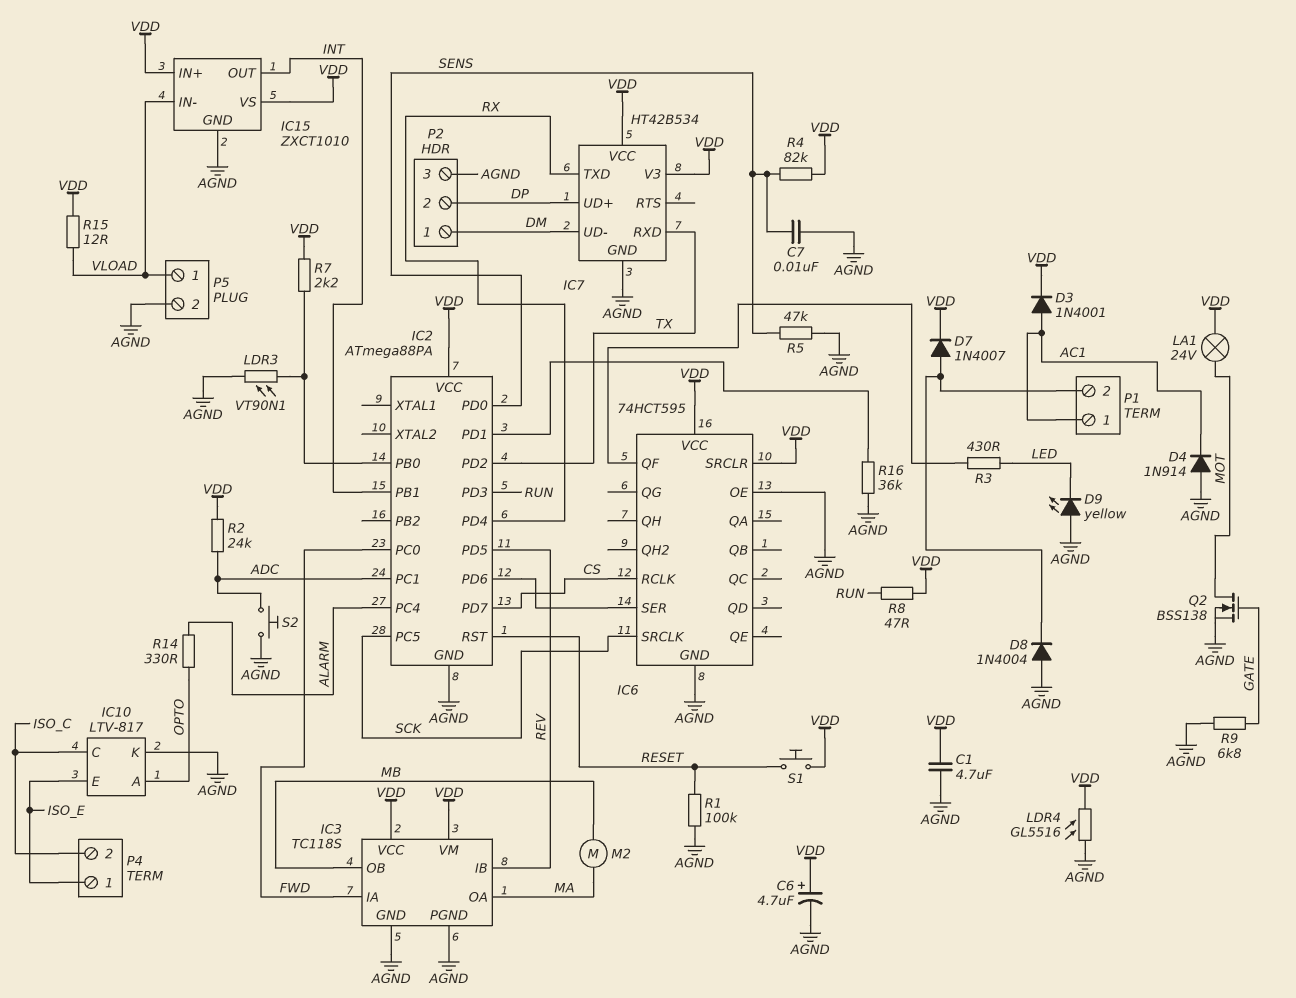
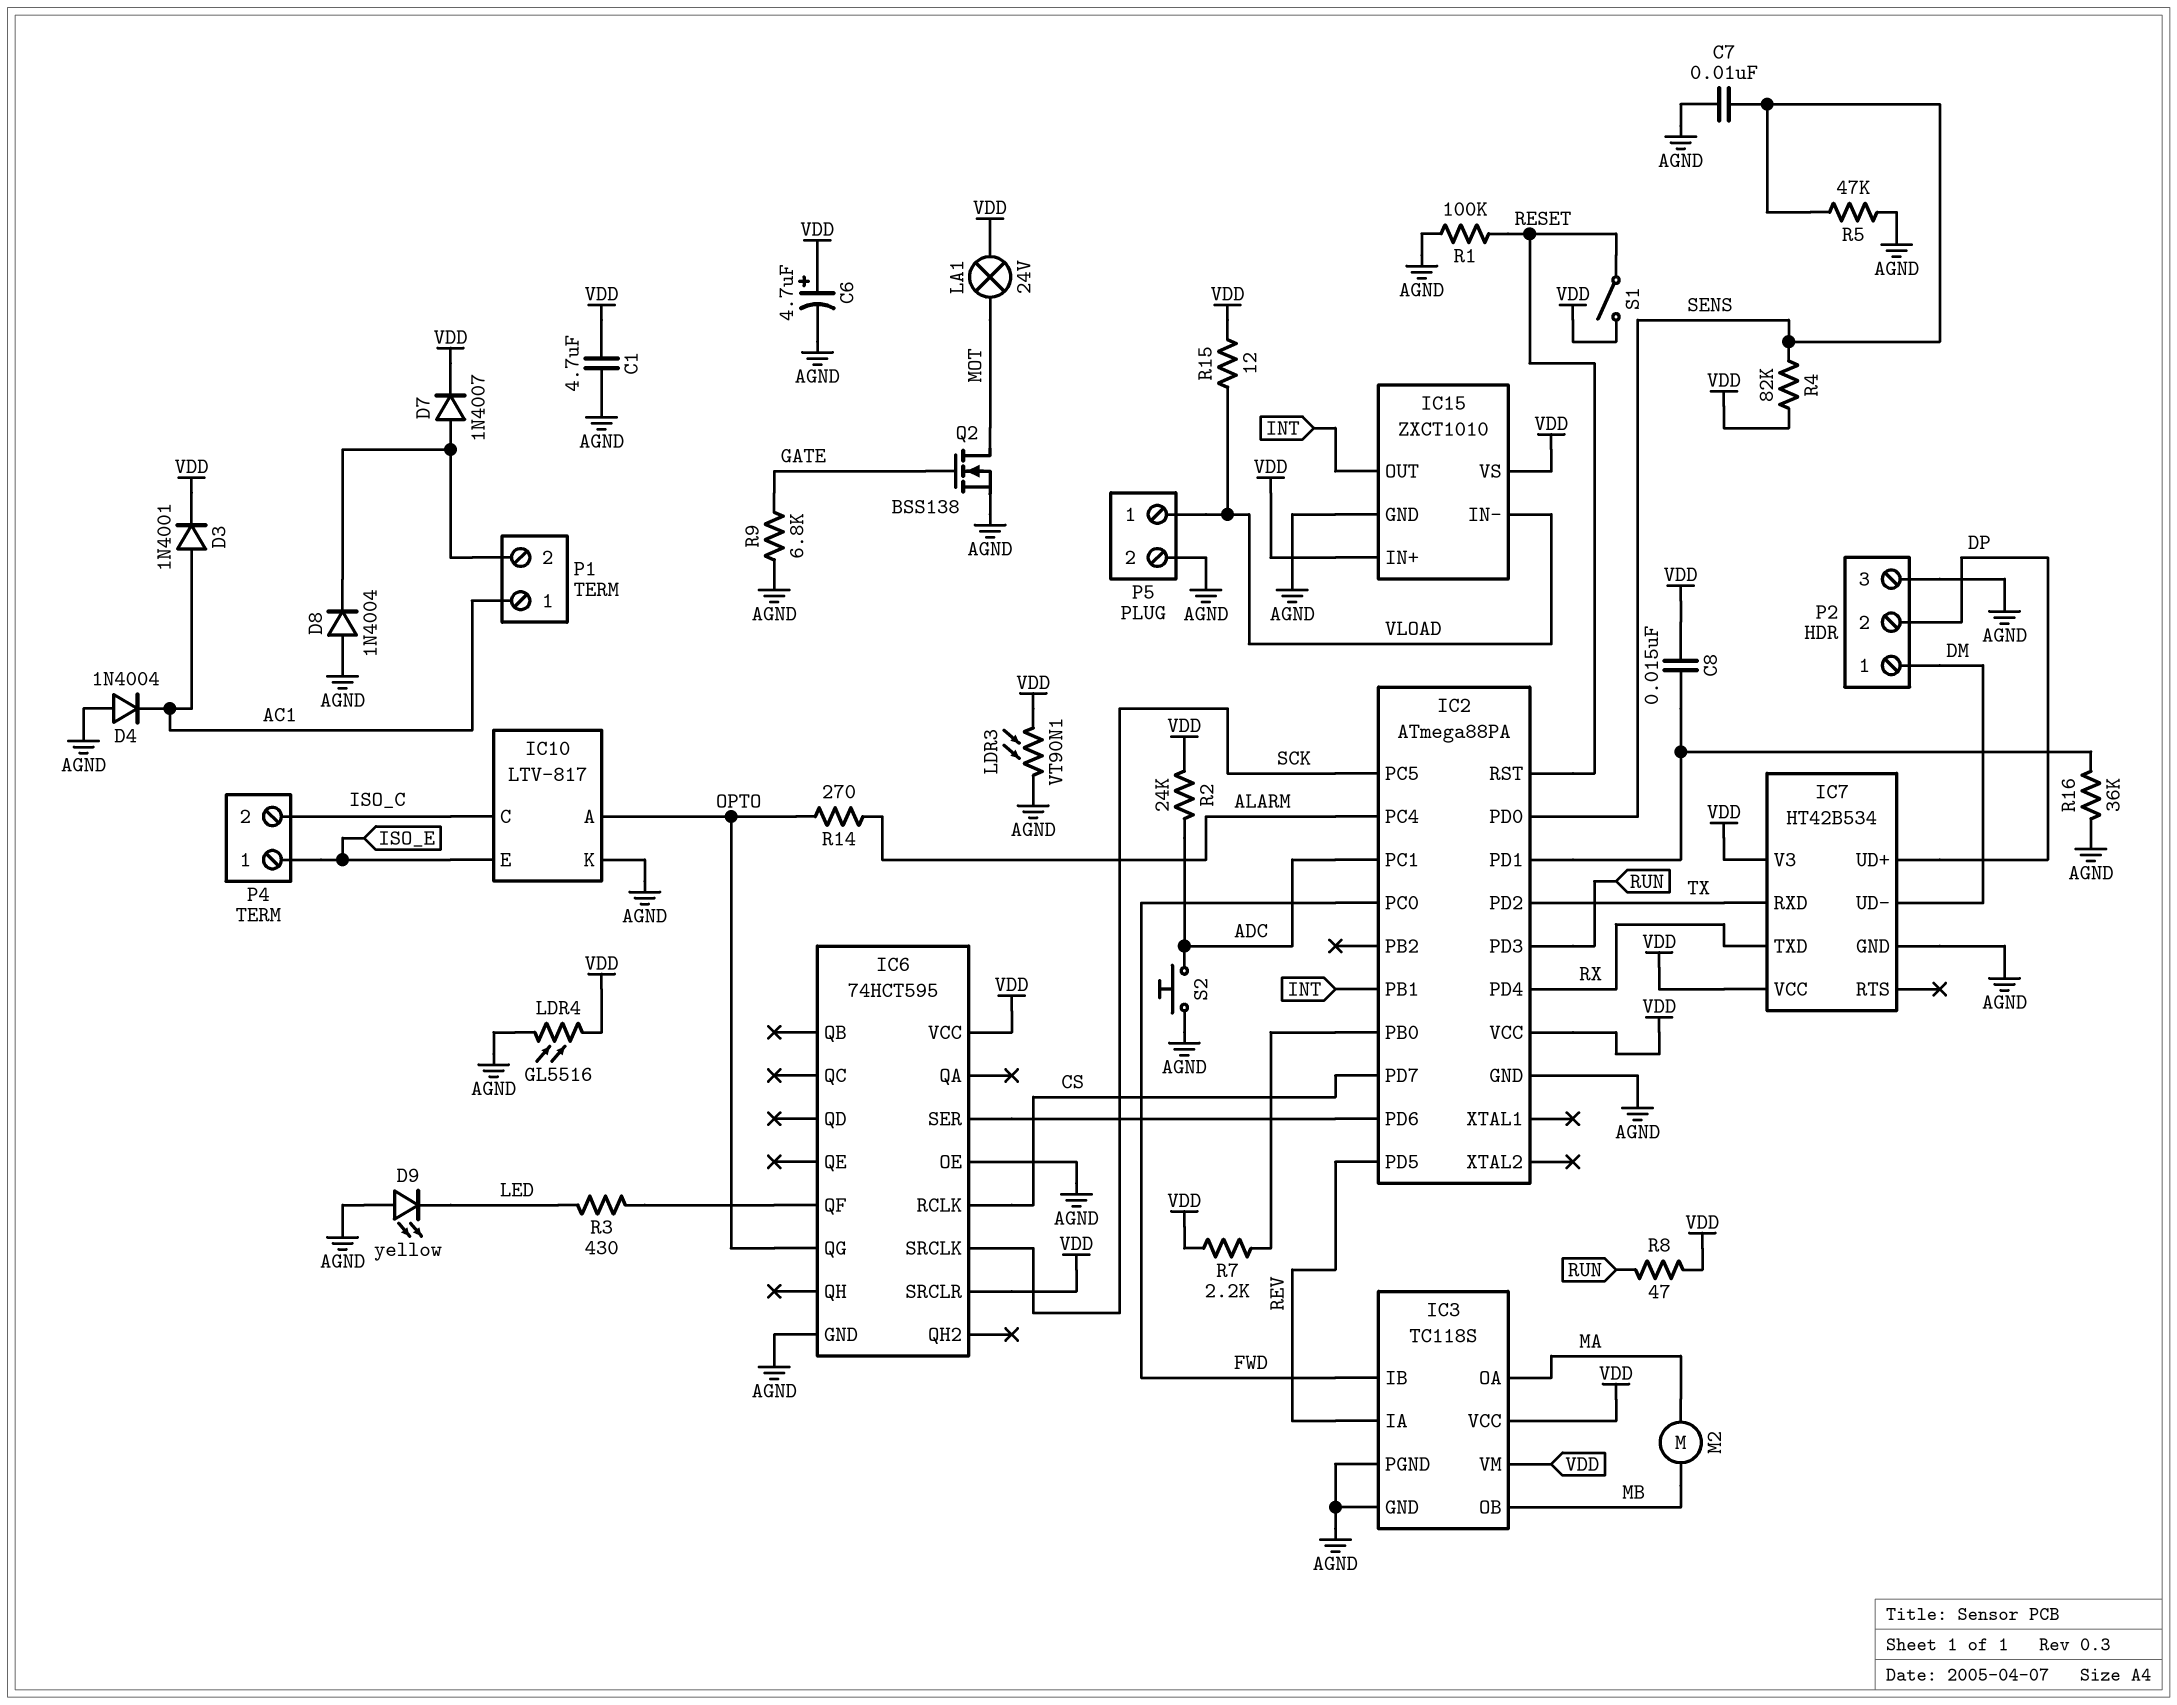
C8: none -> 15nF (IC2/PD1, VDD)
D4: diode 1N914 (A AGND, K AC1) -> diode 1N4004 (A AGND, K AC1)
IC3 pin IA: FWD -> REV
IC3 pin IB: REV -> FWD
IC6 pin QG: none -> OPTO
LDR3: VT90N1 (AGND, IC2/PB0) -> VT90N1 (AGND, VDD)
R14: 330 (ALARM, OPTO) -> 270 (ALARM, OPTO)
S1: button (RESET, VDD) -> switch (RESET, VDD)

